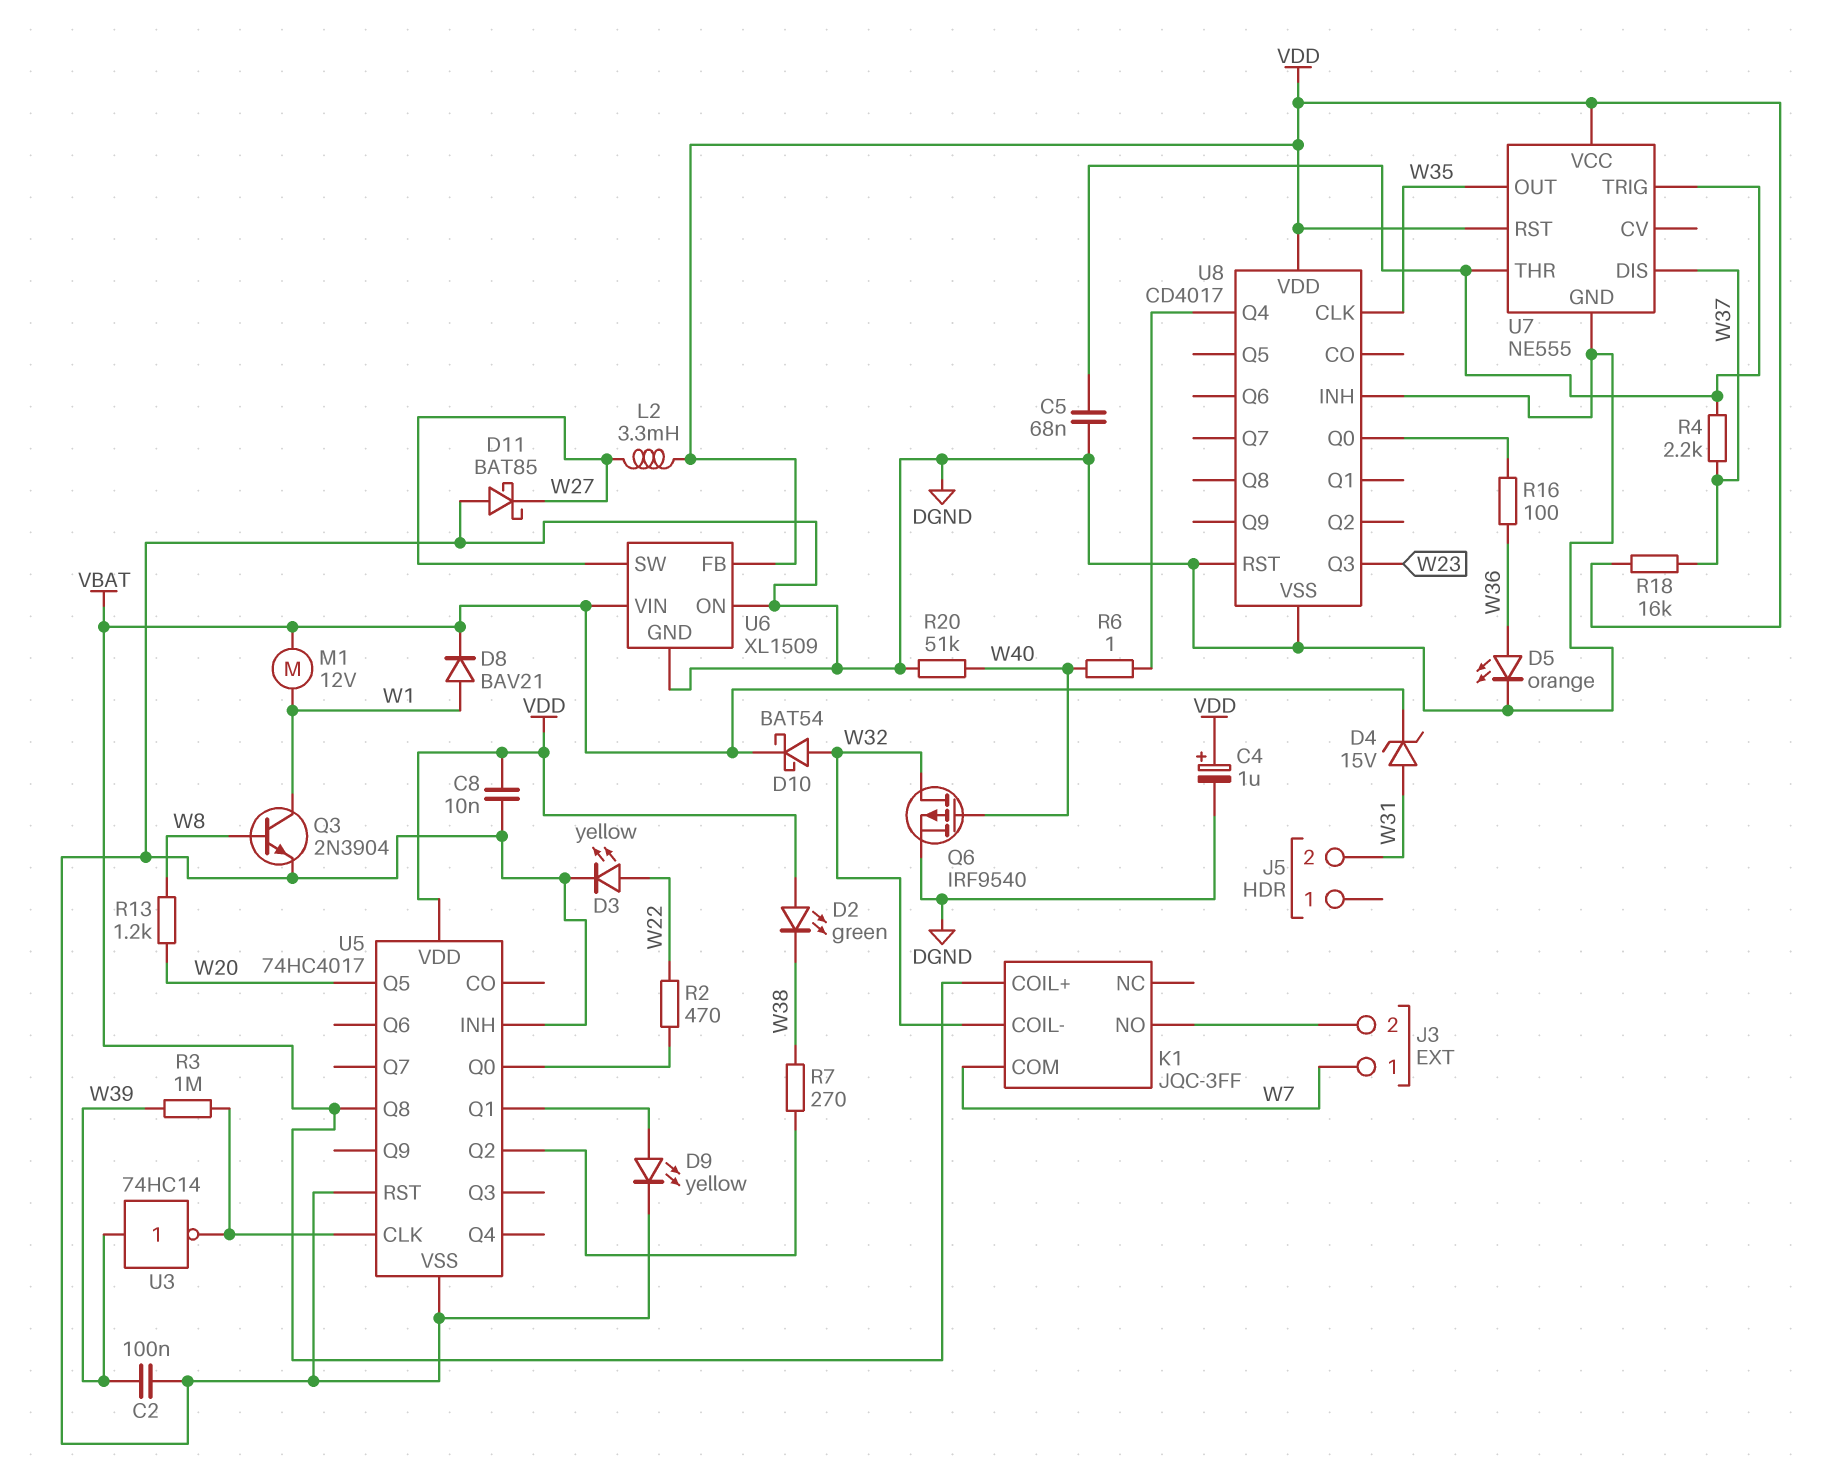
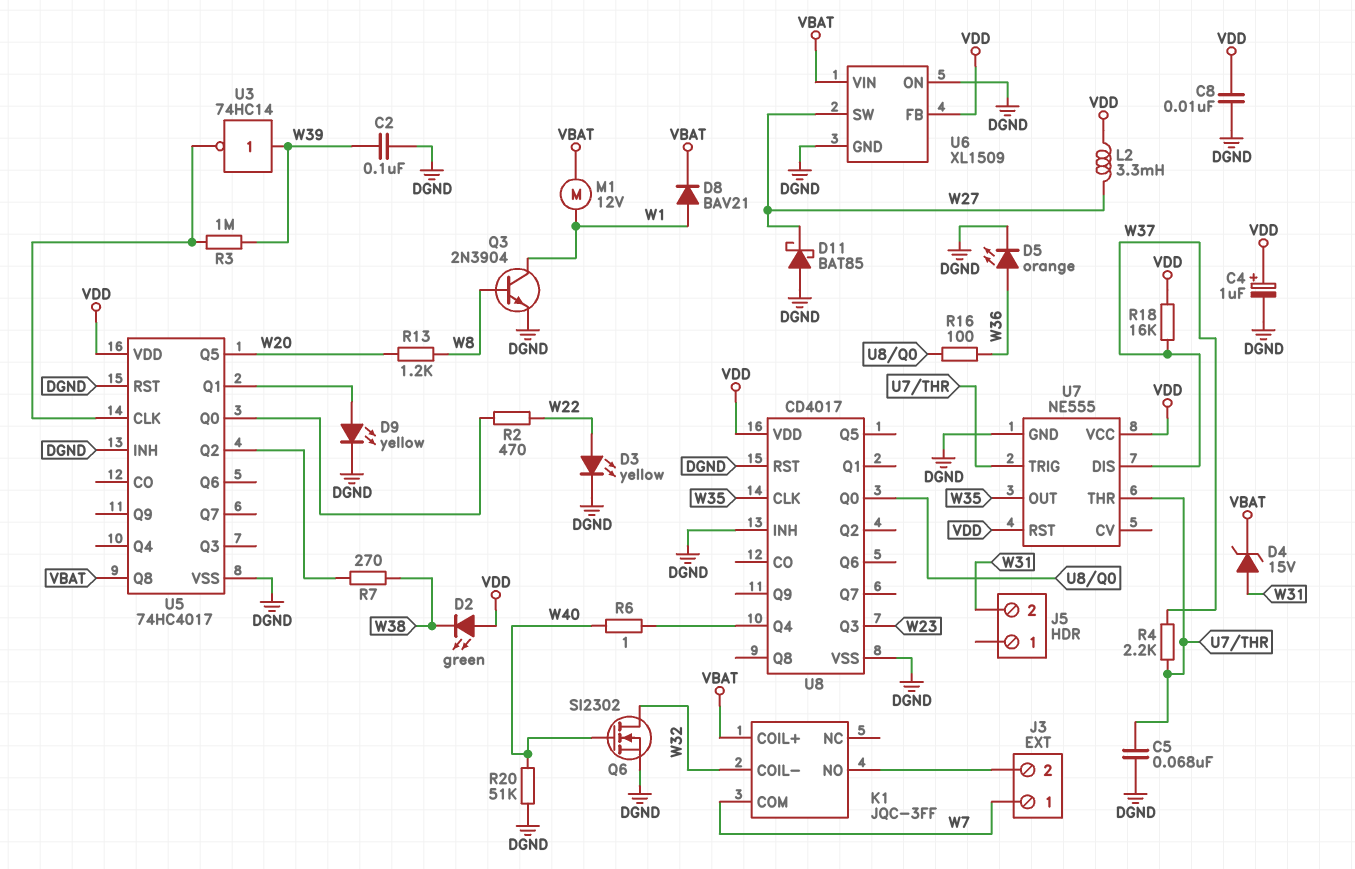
D10: schottky BAT54 (A W32, K VBAT) -> none
Q6: PMOS IRF9540 (G W40, D W32, S DGND) -> NMOS SI2302 (G W40, D W32, S DGND)

